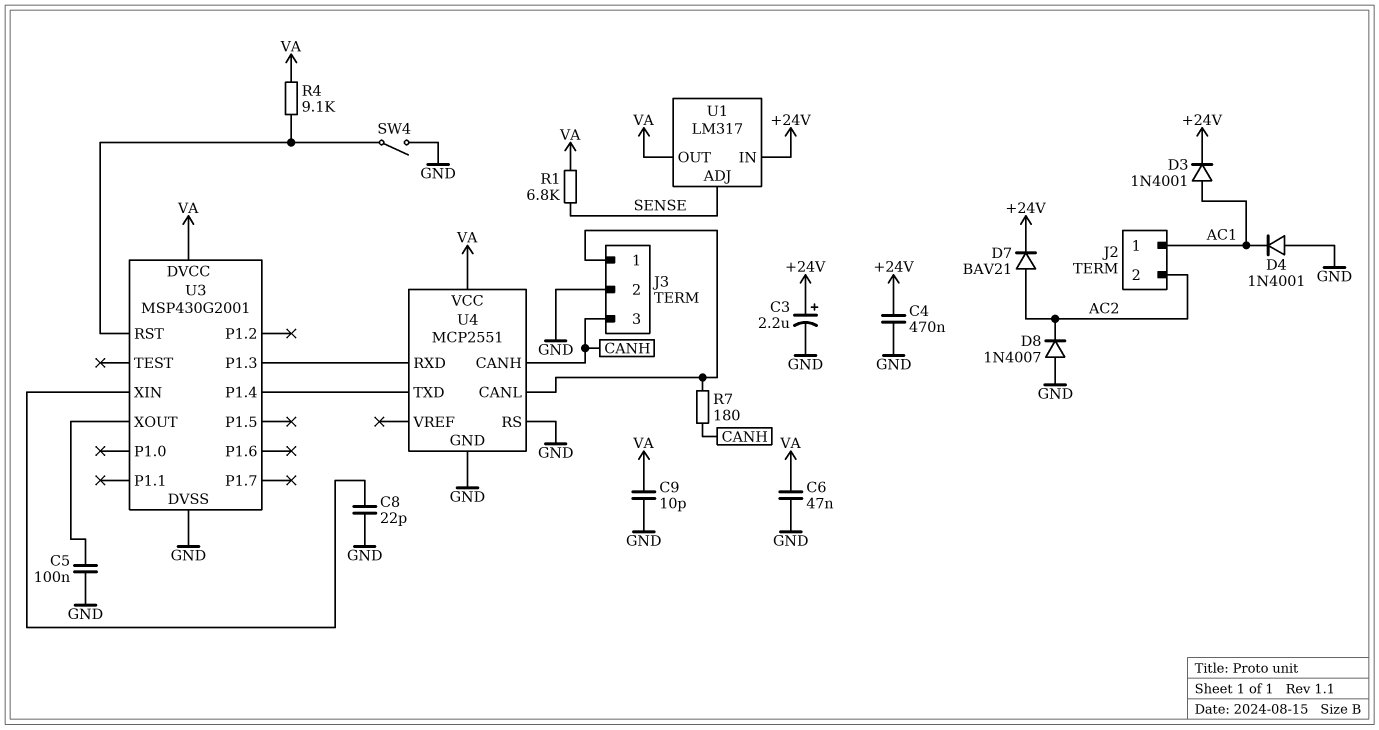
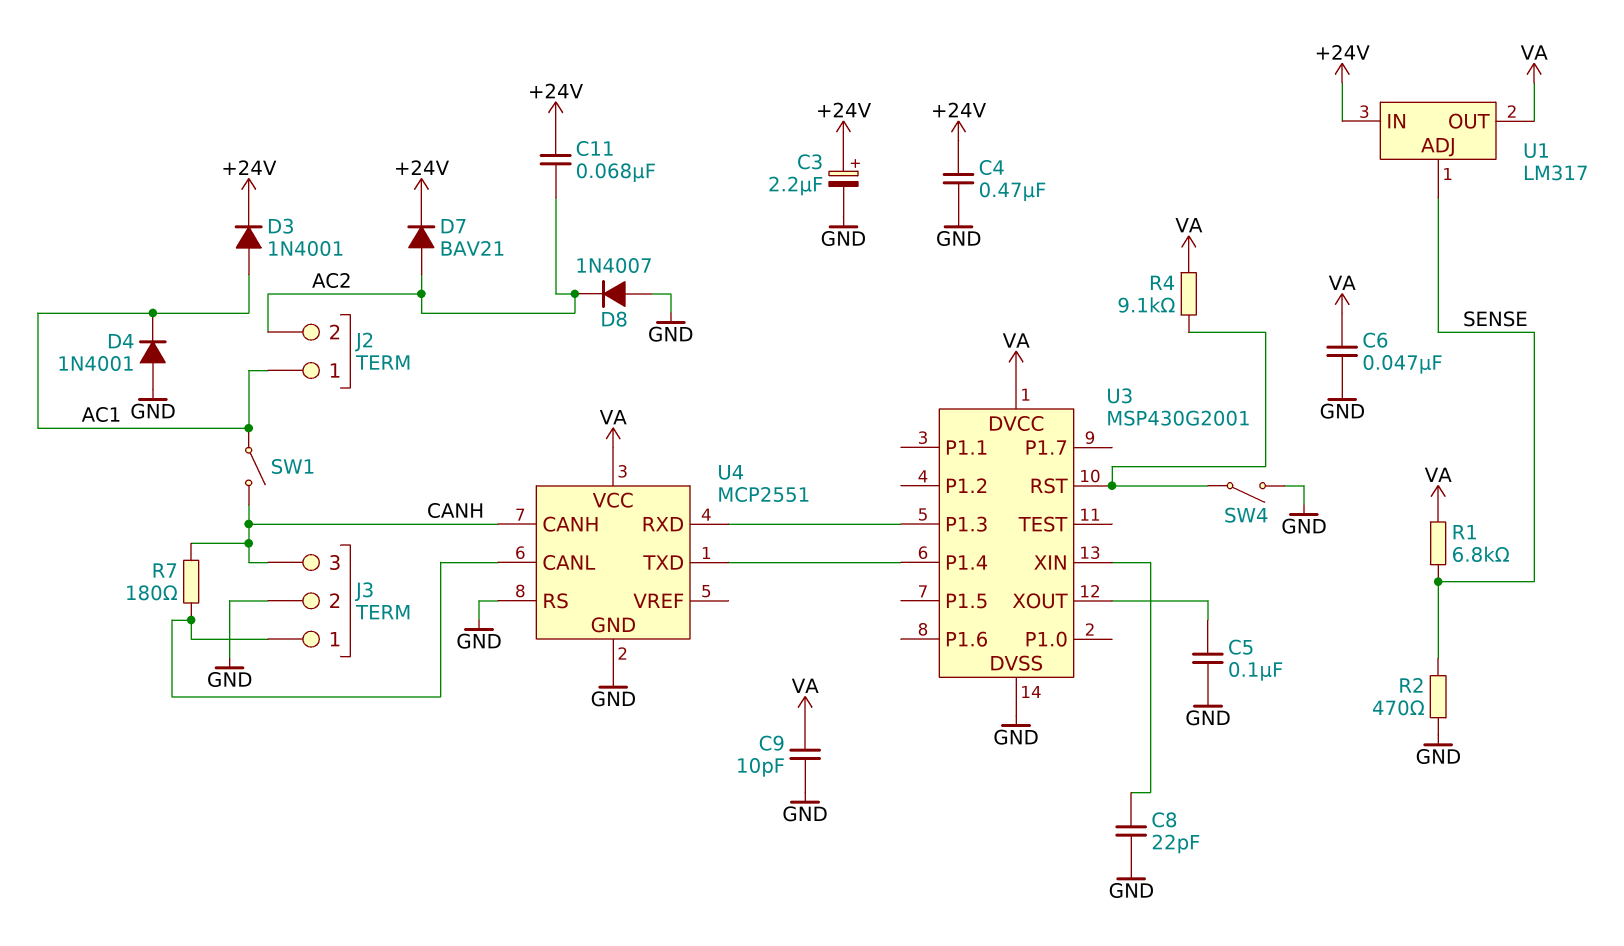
C11: none -> 68nF (+24V, AC2)
R2: none -> 470 (GND, SENSE)
SW1: none -> switch (AC1, CANH)

